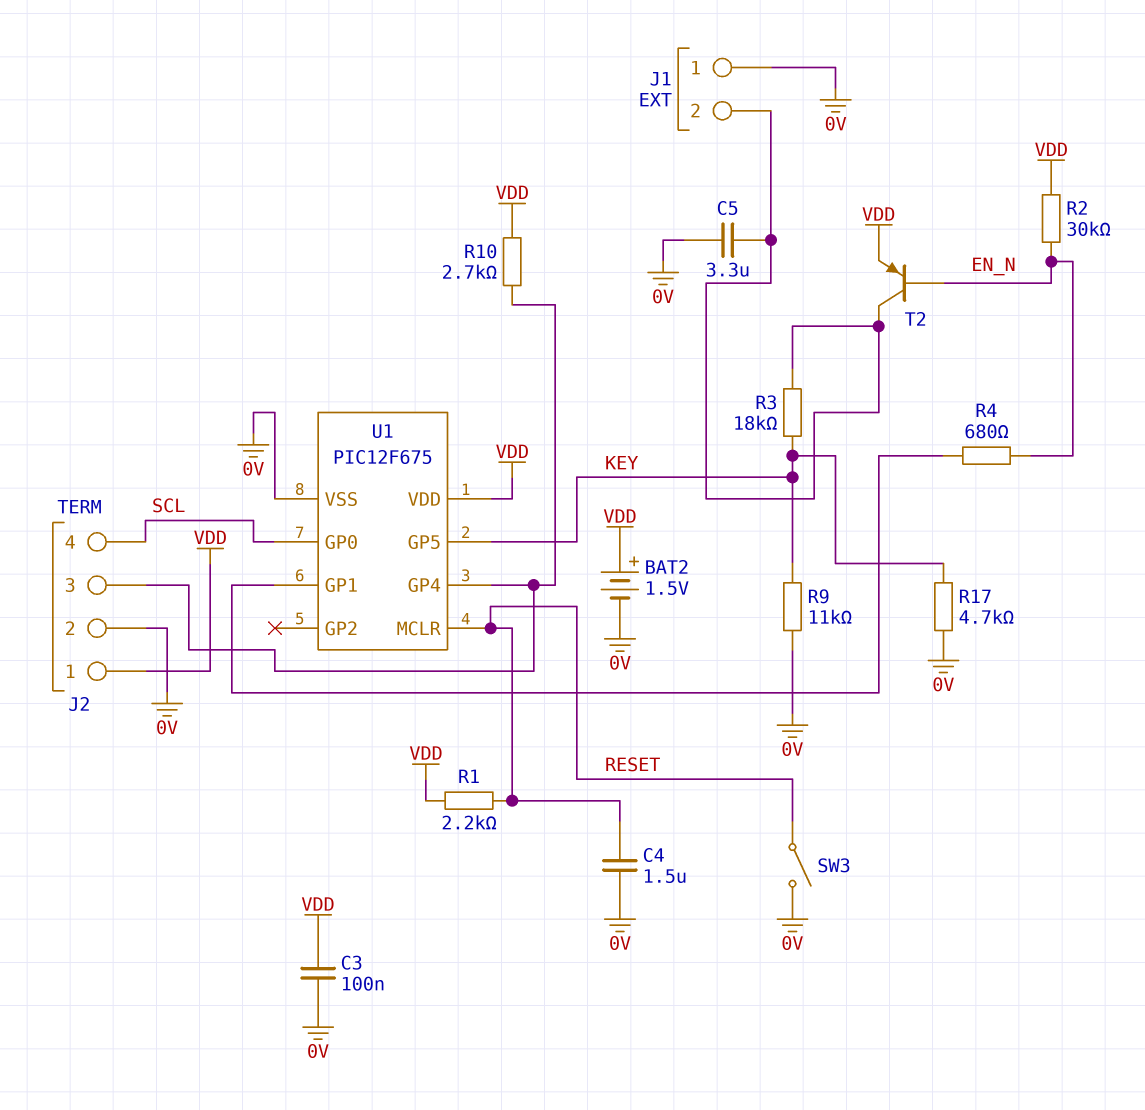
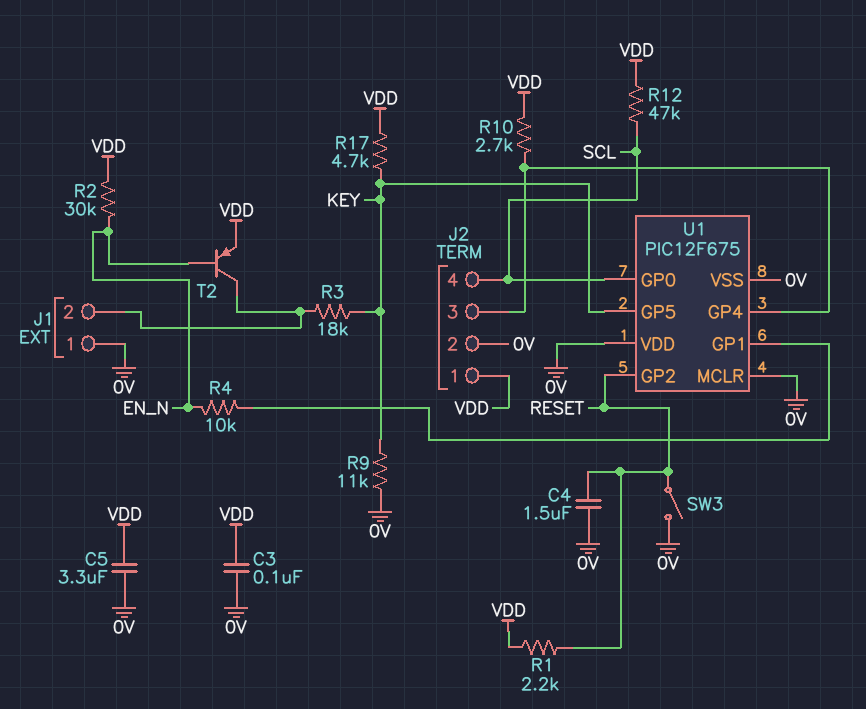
BAT2: 1.5V (plus VDD, minus 0V) -> none
C5: 3.3uF (0V, J1/2) -> 3.3uF (0V, VDD)
R4: 680 (EN_N, U1/GP1) -> 10k (EN_N, U1/GP1)
R12: none -> 47k (SCL, VDD)
R17: 4.7k (0V, KEY) -> 4.7k (KEY, VDD)
U1 pin GP2: none -> RESET
U1 pin MCLR: RESET -> 0V
U1 pin VDD: VDD -> 0V

